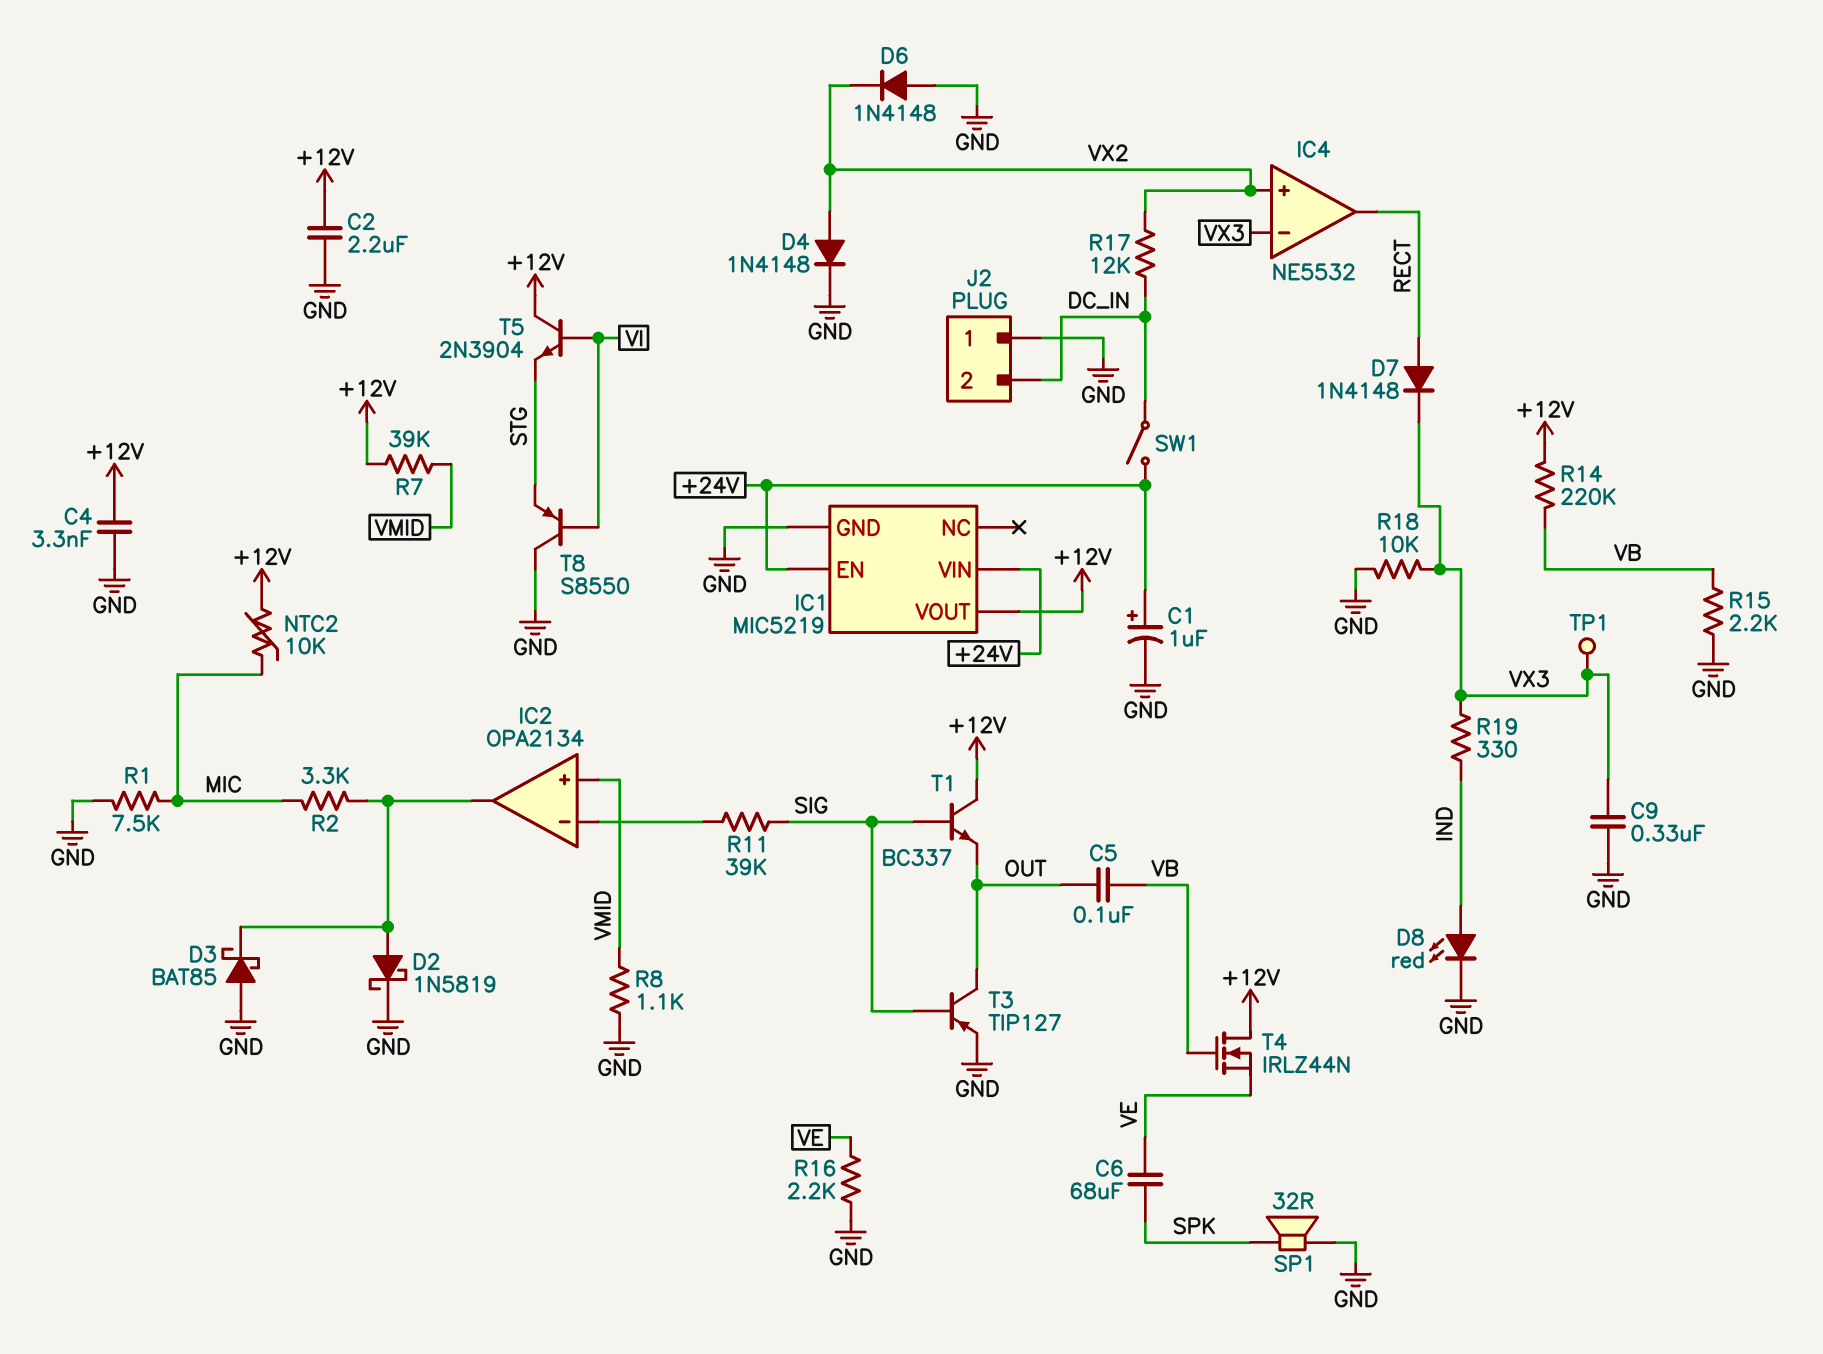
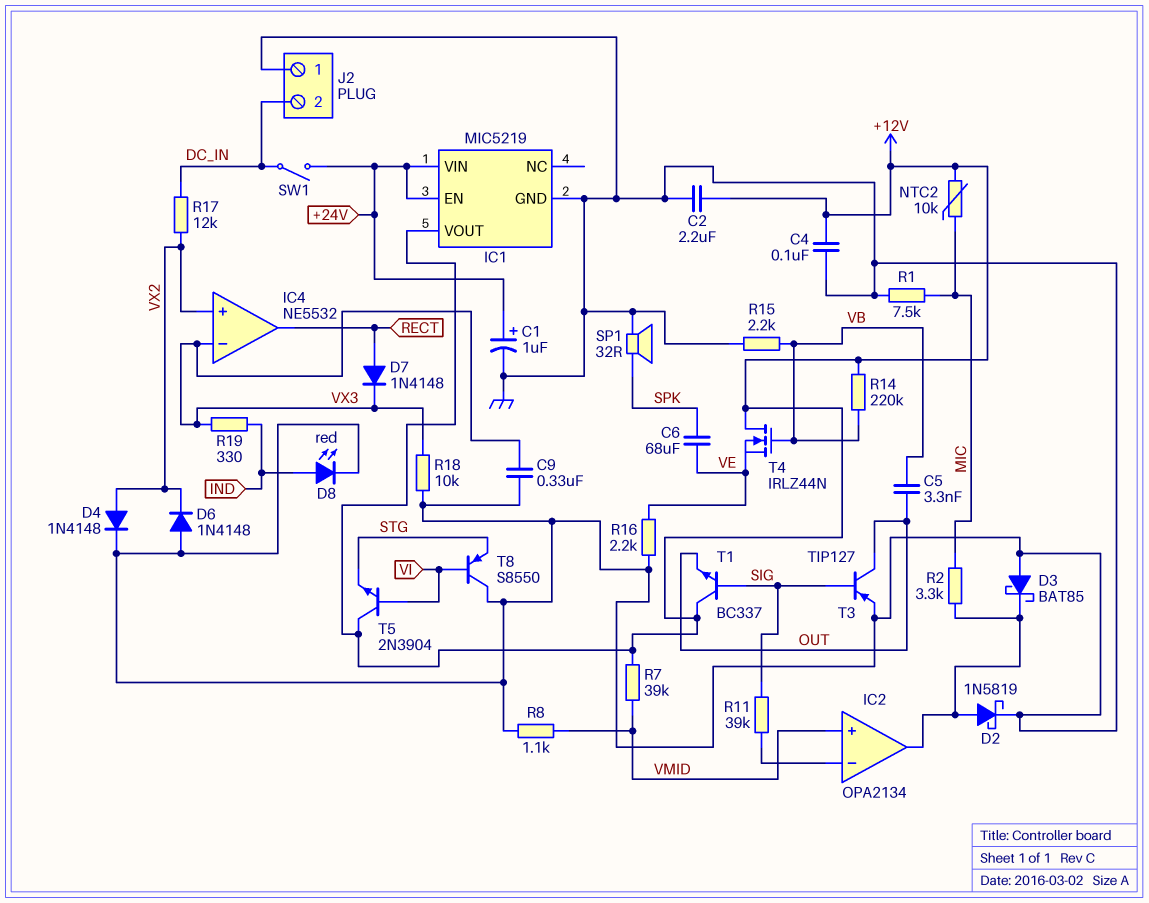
C4: 3.3nF (+12V, GND) -> 100nF (+12V, GND)
C5: 100nF (OUT, VB) -> 3.3nF (OUT, VB)
TP1: test point (VX3) -> none

